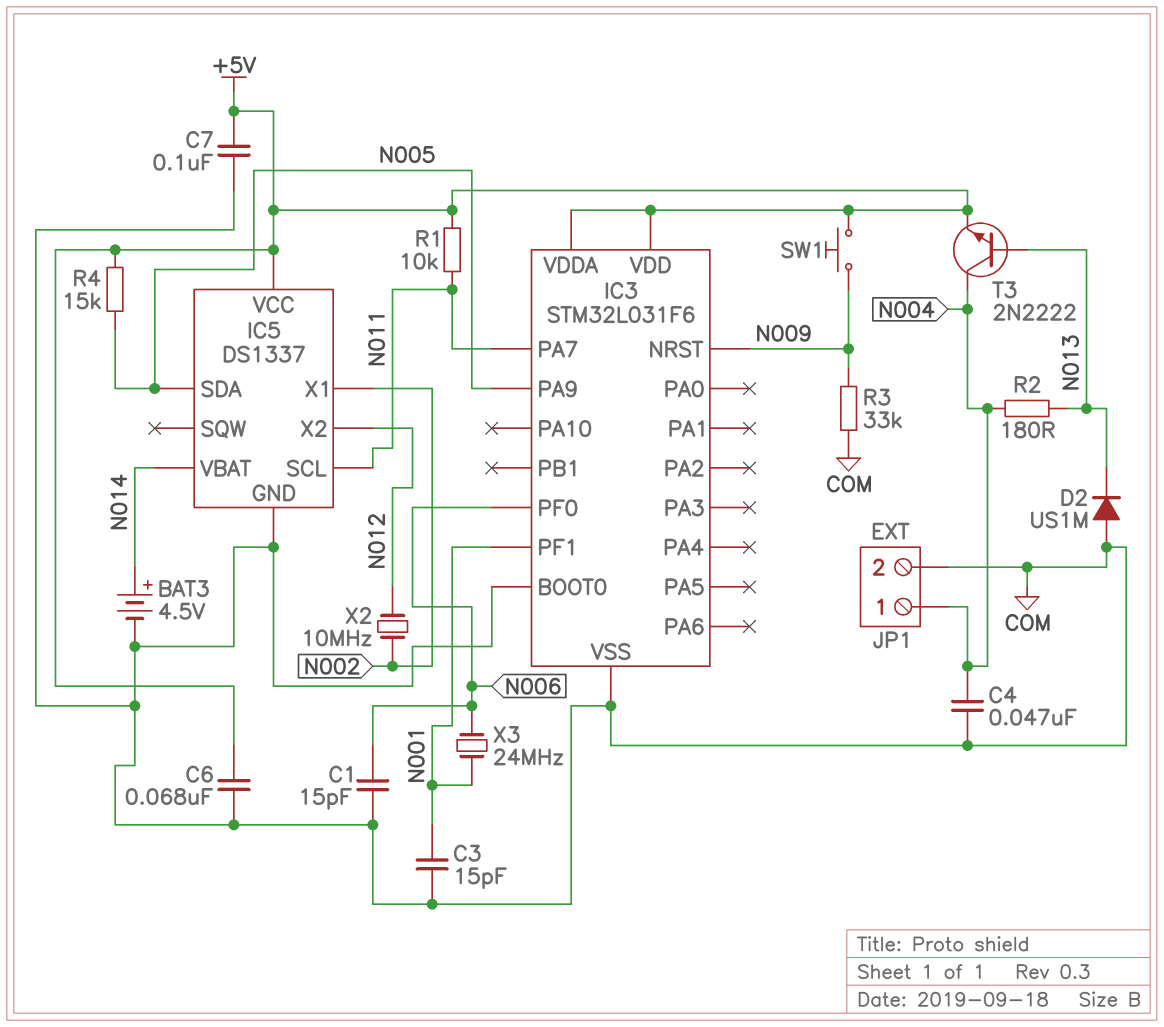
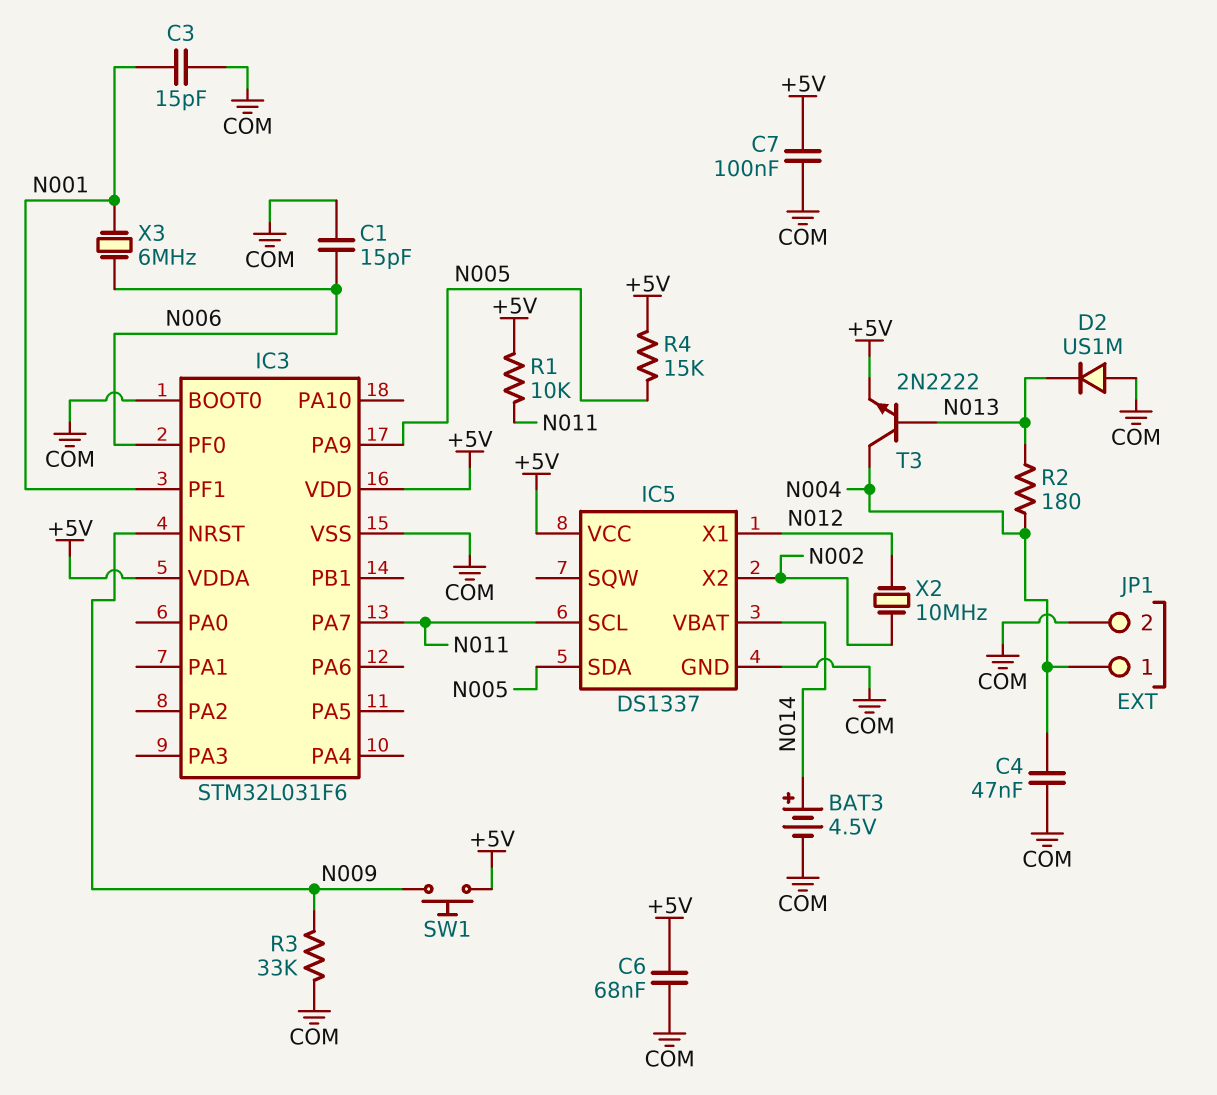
IC5 pin X1: N002 -> N012
IC5 pin X2: N012 -> N002
X3: 24MHz (N001, N006) -> 6MHz (N001, N006)

